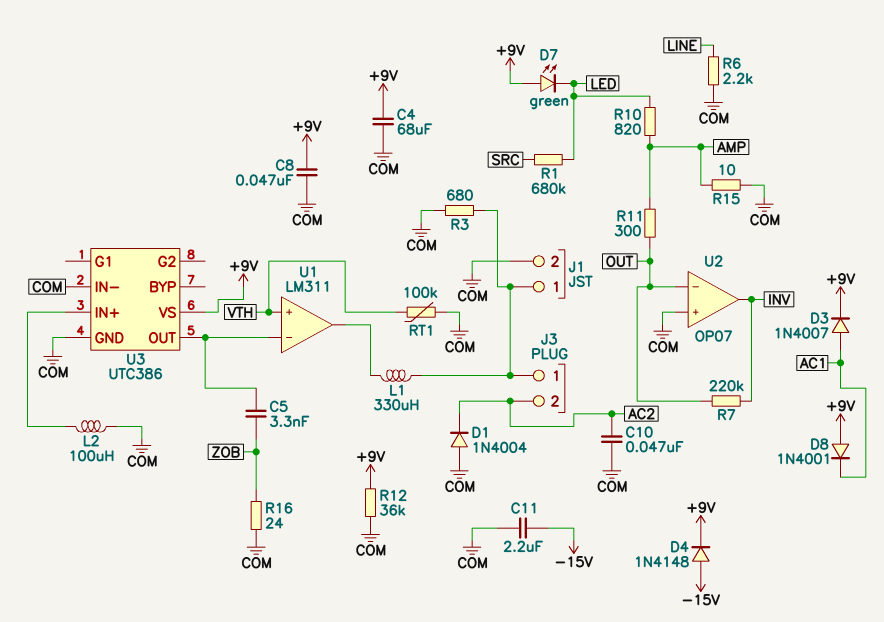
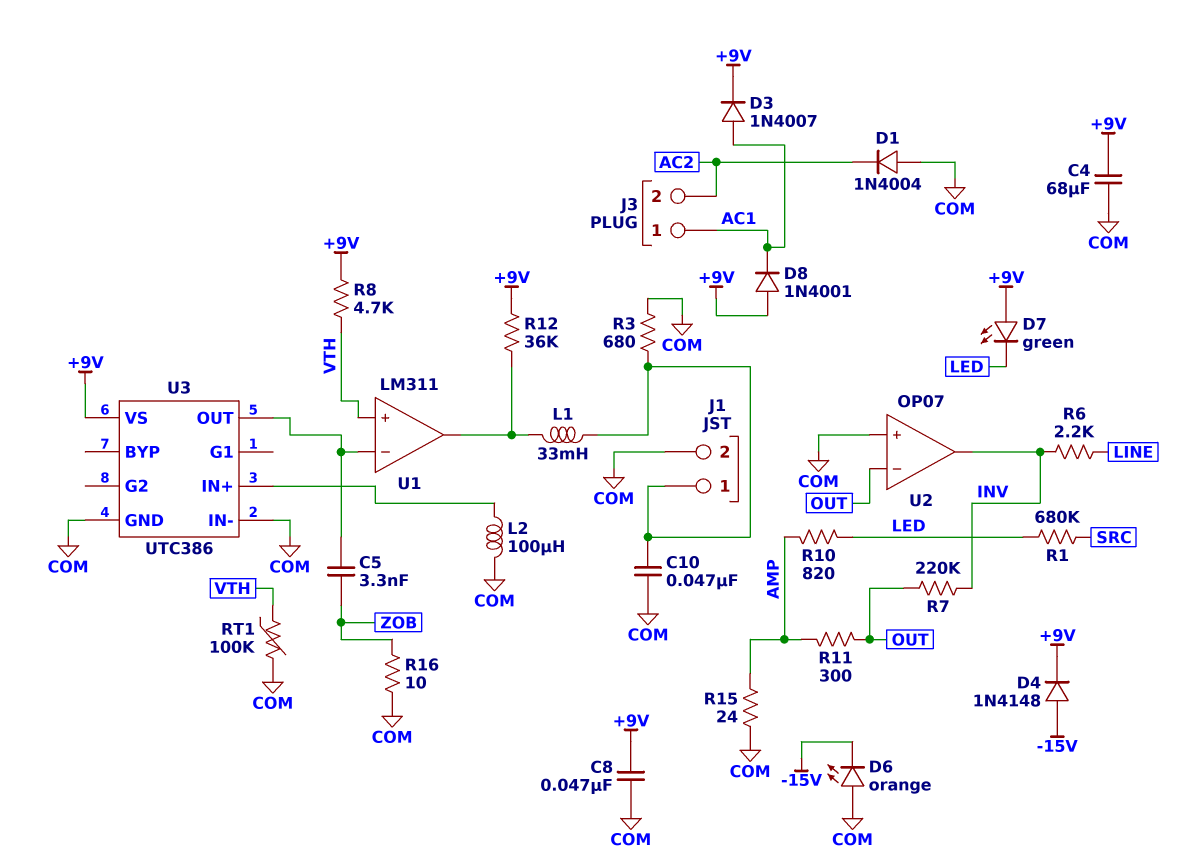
C10: 47nF (AC2, COM) -> 47nF (COM, J1/1)
C11: 2.2uF (-15V, COM) -> none
D6: none -> LED orange (A COM, K -15V)
J3 pin 1: J1/1 -> AC1
L1: 330uH (J1/1, U1/out) -> 33mH (J1/1, U1/out)
R6: 2.2k (COM, LINE) -> 2.2k (INV, LINE)
R8: none -> 4.7k (+9V, VTH)
R12: 36k (+9V, COM) -> 36k (+9V, U1/out)
R15: 10 (AMP, COM) -> 24 (AMP, COM)
R16: 24 (COM, ZOB) -> 10 (COM, ZOB)

